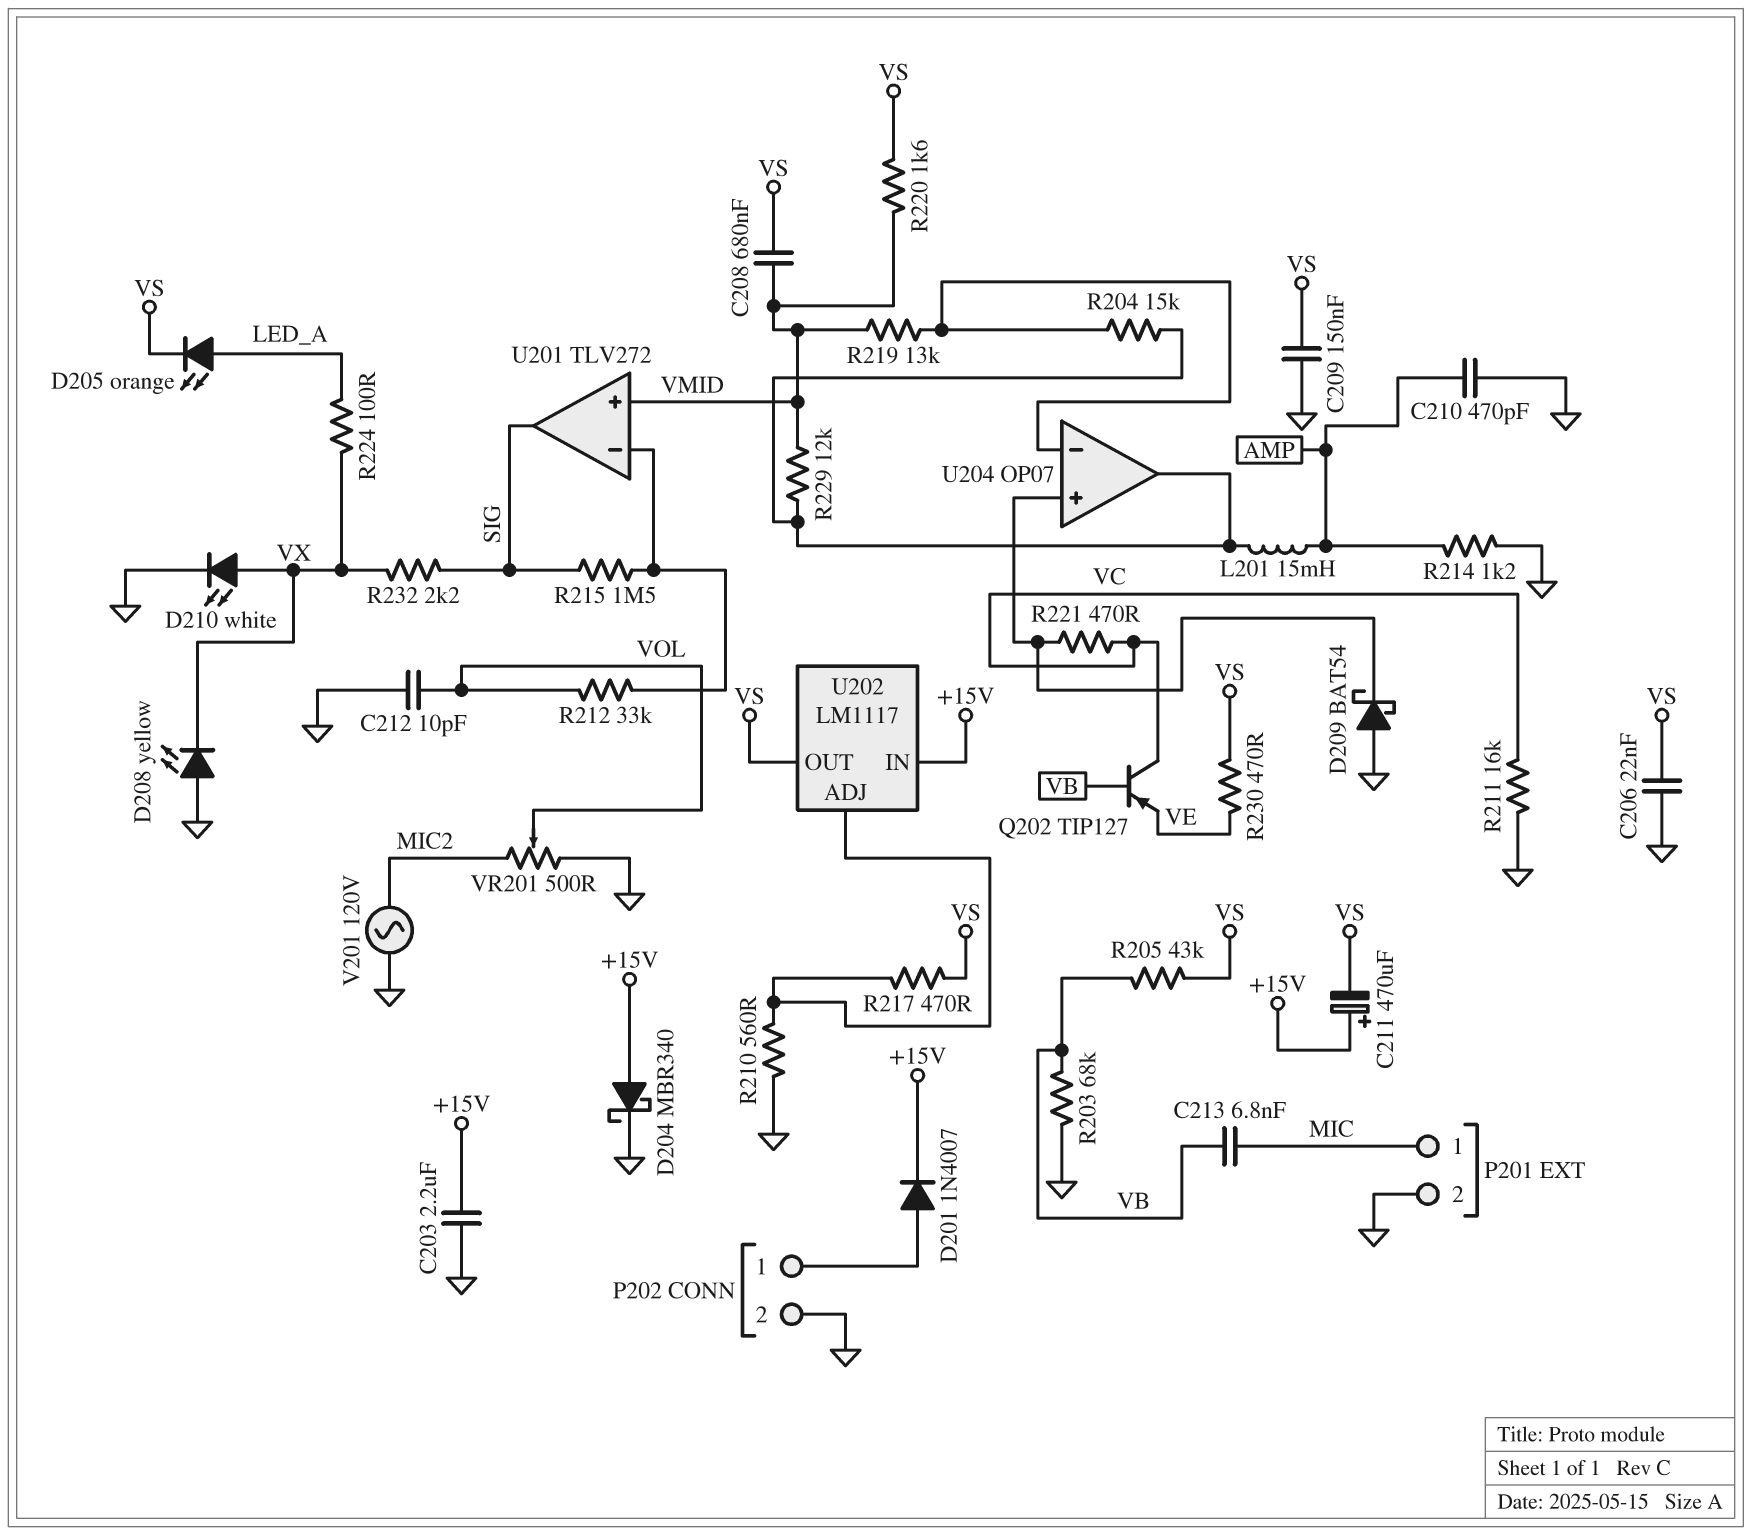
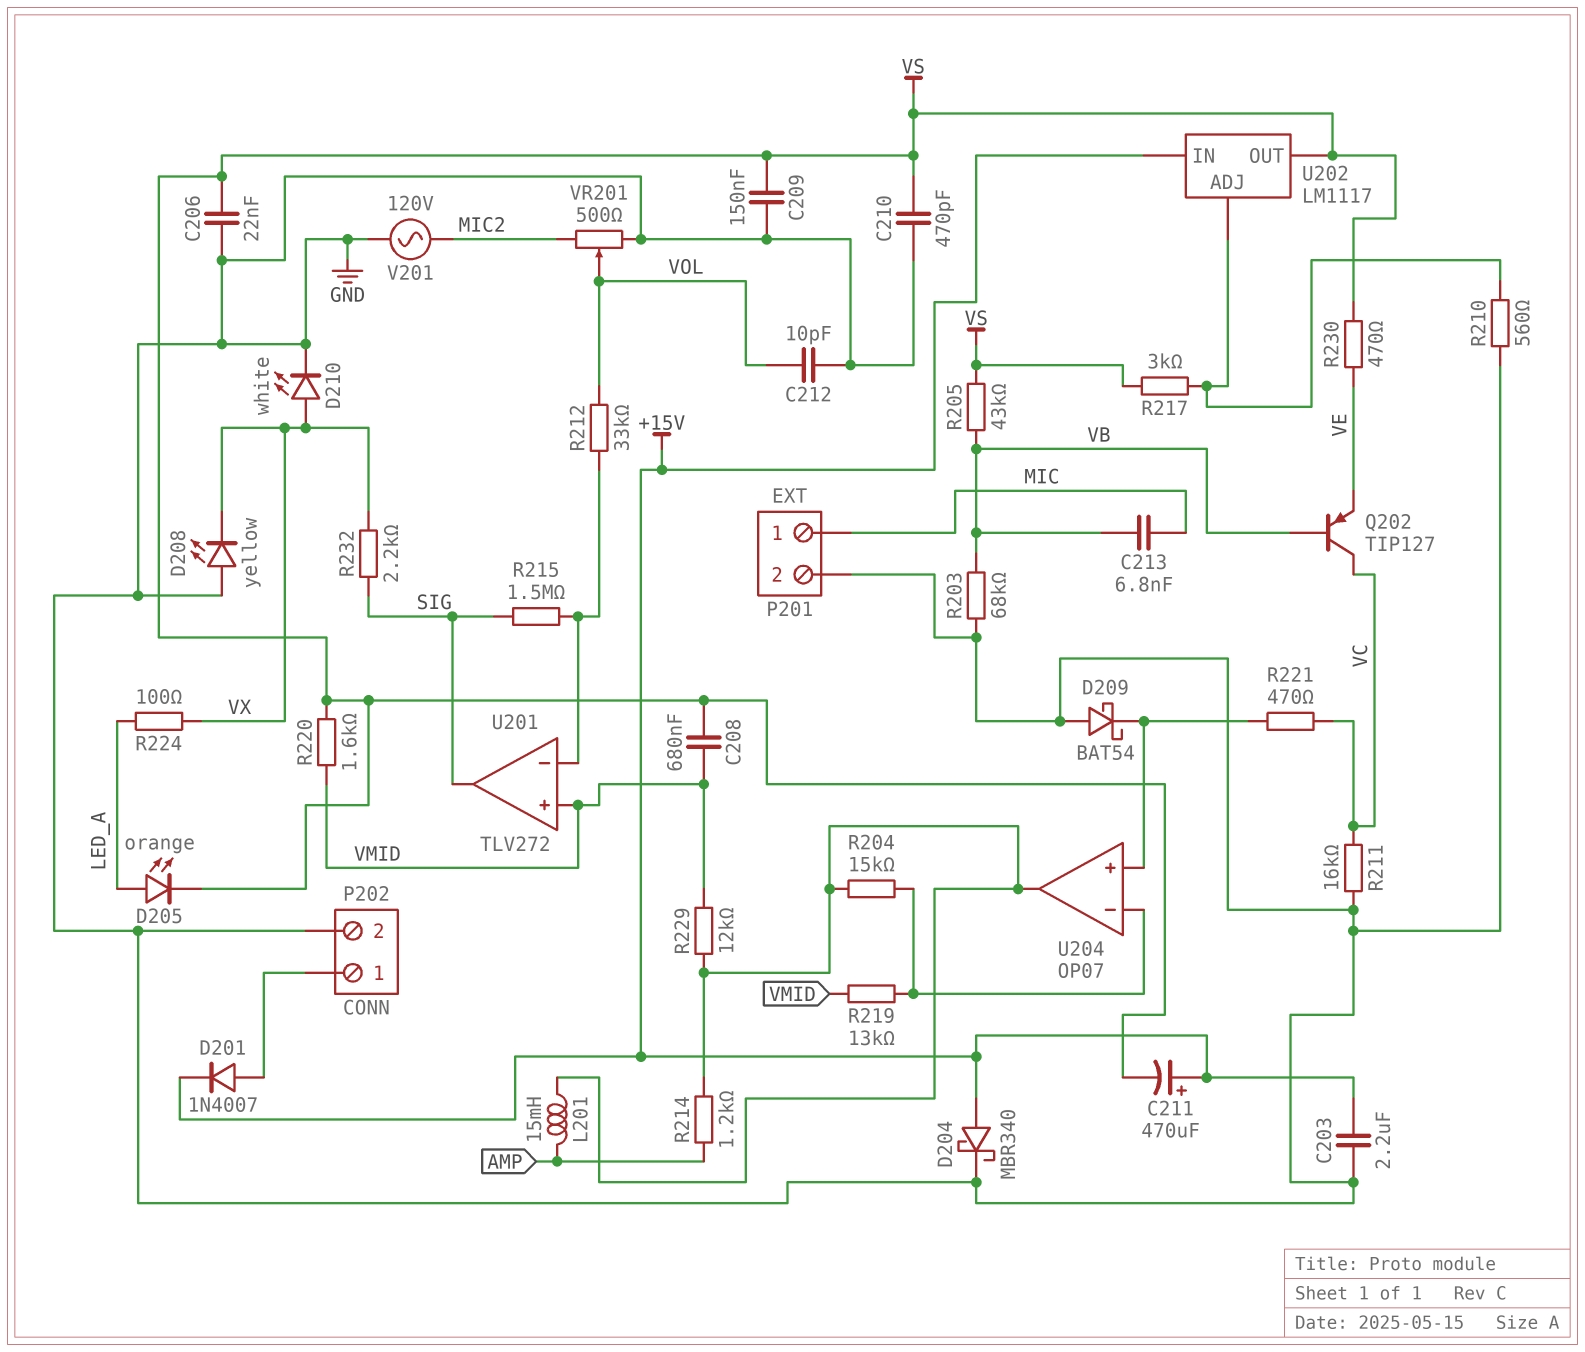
C210: 470pF (AMP, GND) -> 470pF (GND, VS)
R214: 1.2k (AMP, GND) -> 1.2k (AMP, U204/out)
R217: 470 (U202/ADJ, VS) -> 3k (U202/ADJ, VS)

